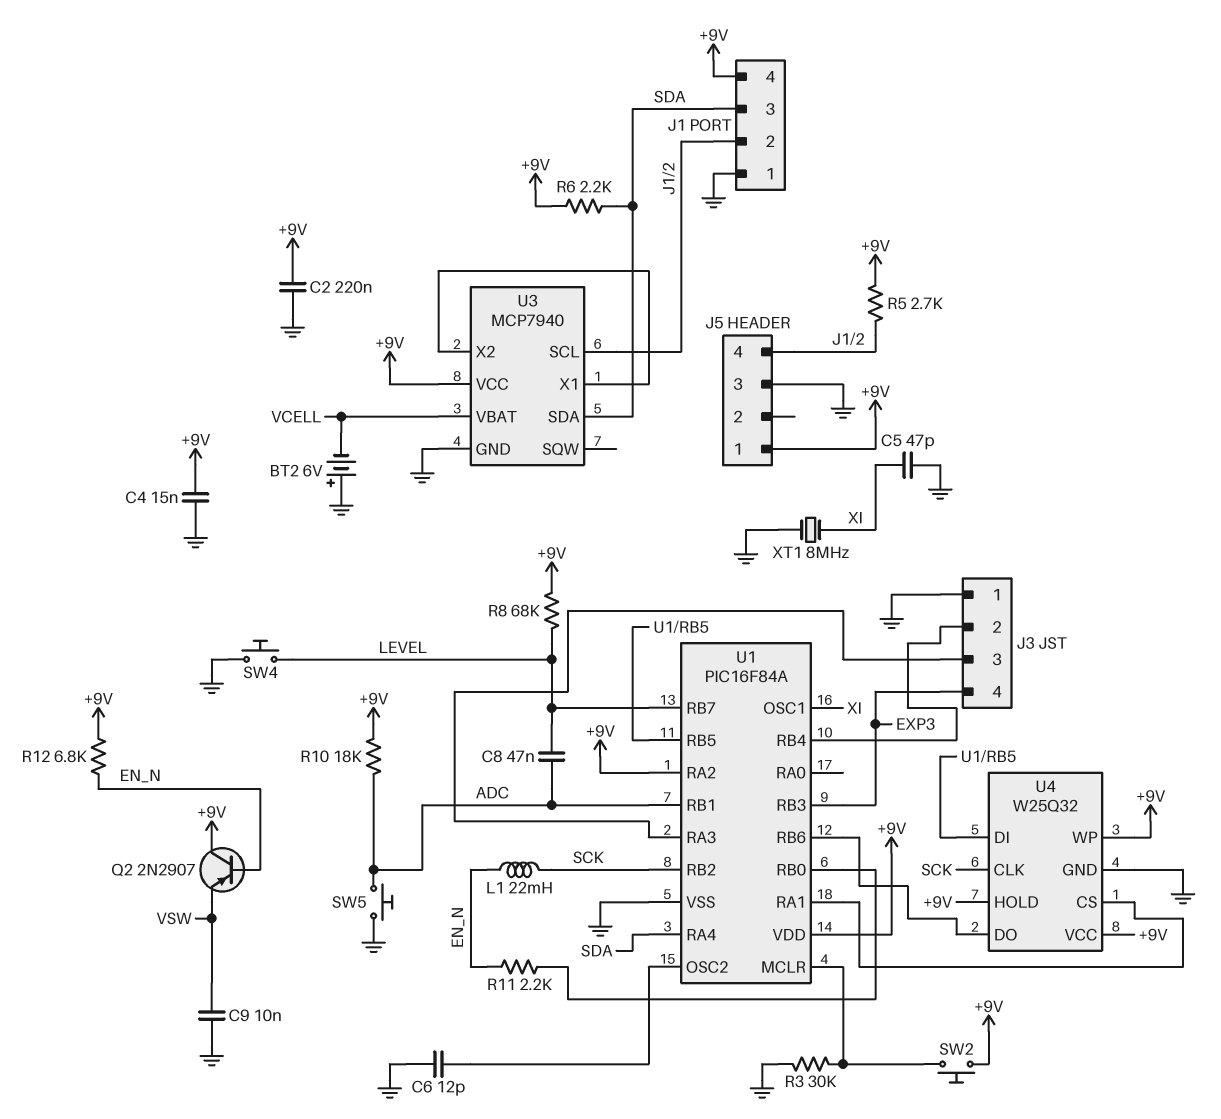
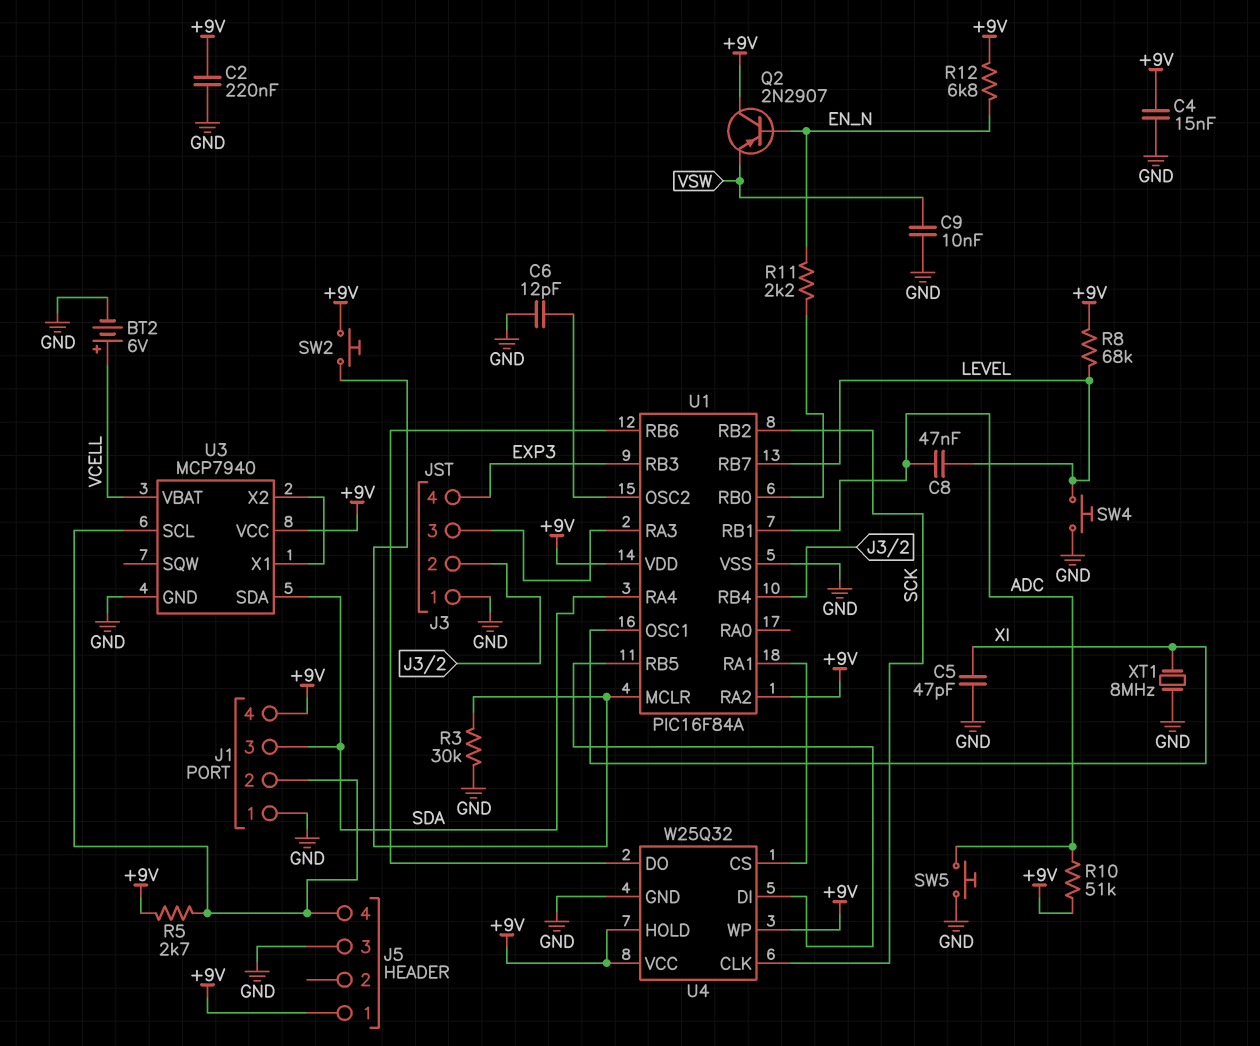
BT2: 6V (plus GND, minus VCELL) -> 6V (plus VCELL, minus GND)
L1: 22mH (EN_N, SCK) -> none
R6: 2.2k (+9V, SDA) -> none
R10: 18k (+9V, ADC) -> 51k (+9V, ADC)

